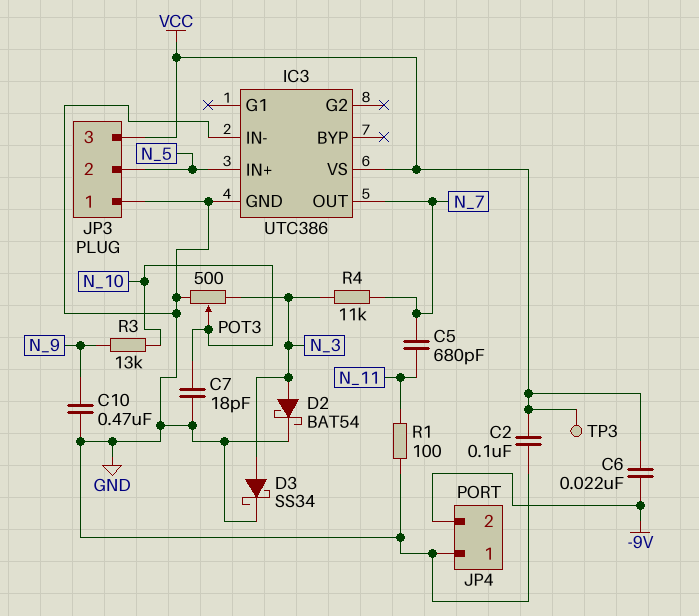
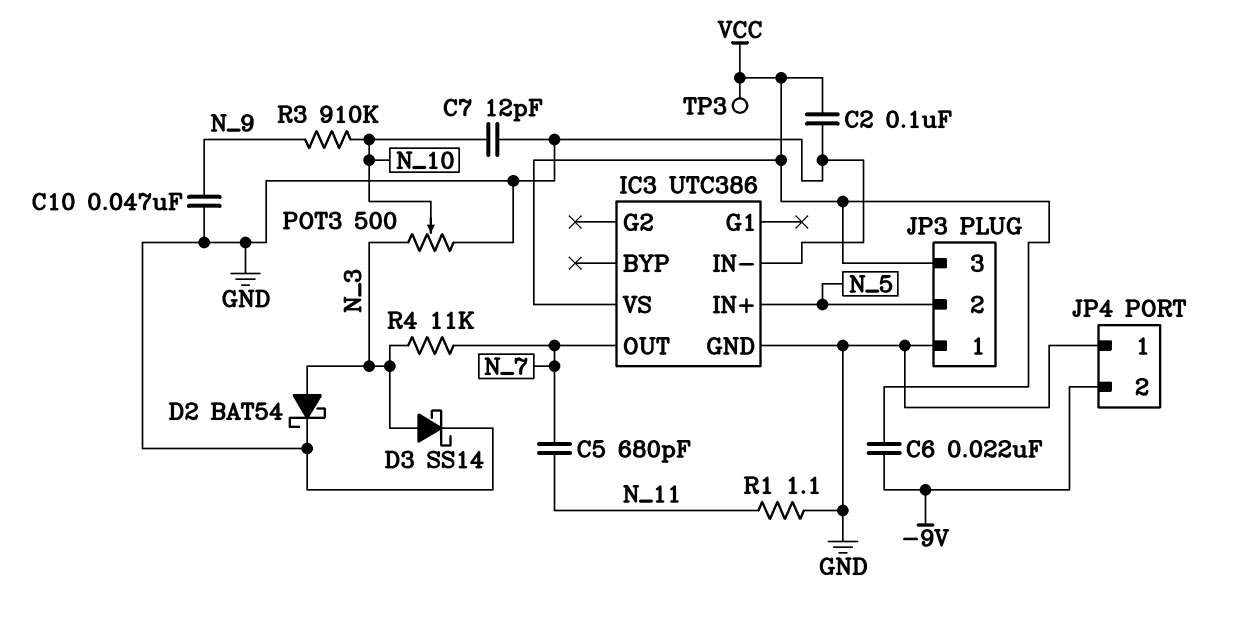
C7: 18pF (GND, N_10) -> 12pF (GND, N_10)
C10: 470nF (GND, N_9) -> 47nF (GND, N_9)
D3: schottky SS34 (A N_3, K GND) -> schottky SS14 (A N_3, K GND)
R1: 100 (GND, N_11) -> 1.1 (GND, N_11)
R3: 13k (N_9, N_10) -> 910k (N_9, N_10)

